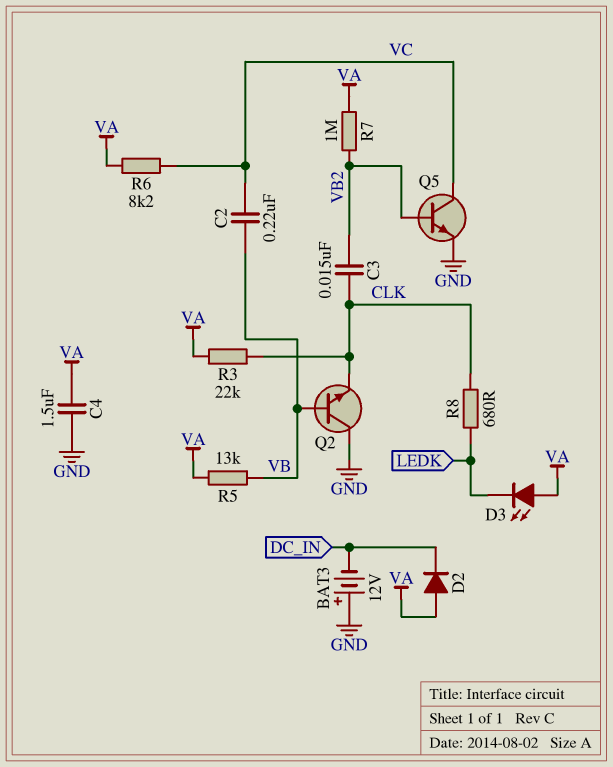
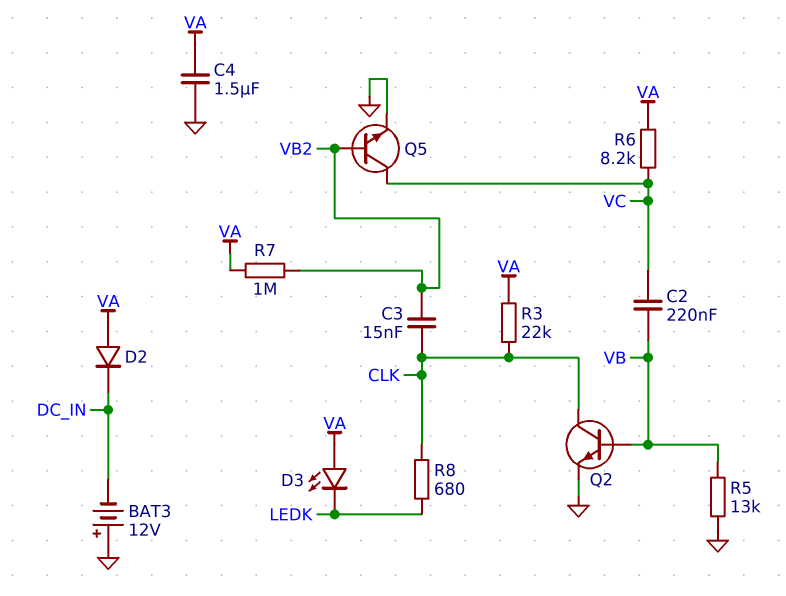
Q2: NPN (B VB, C GND, E CLK) -> NPN (B VB, C CLK, E GND)
R5: 13k (VA, VB) -> 13k (GND, VB)

